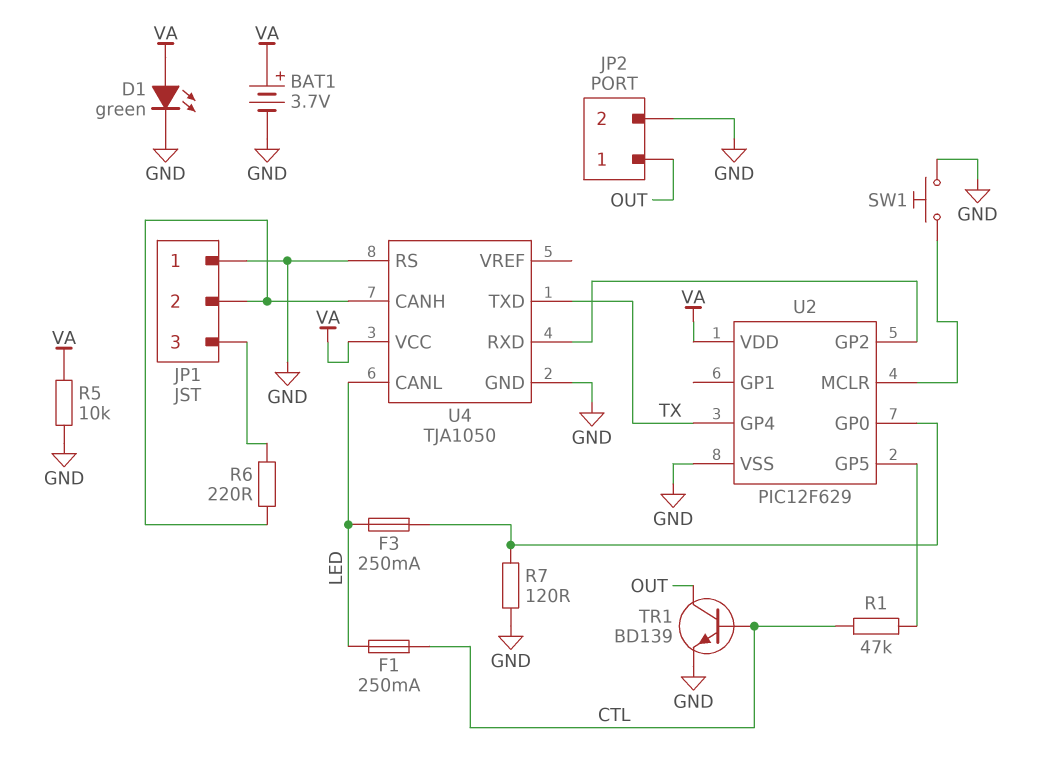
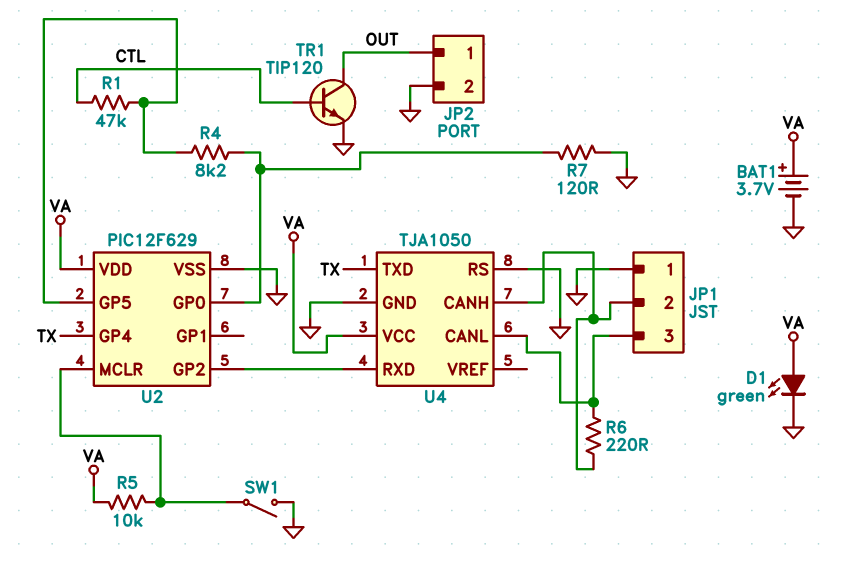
F1: 250mA (CTL, LED) -> none
F3: 250mA (LED, U2/GP0) -> none
R4: none -> 8.2k (U2/GP0, U2/GP5)
R5: 10k (GND, VA) -> 10k (U2/MCLR, VA)
SW1: button (GND, U2/MCLR) -> switch (GND, U2/MCLR)
TR1: NPN BD139 (B CTL, C OUT, E GND) -> NPN TIP120 (B CTL, C OUT, E GND)
U4 pin CANL: LED -> JP1/3

